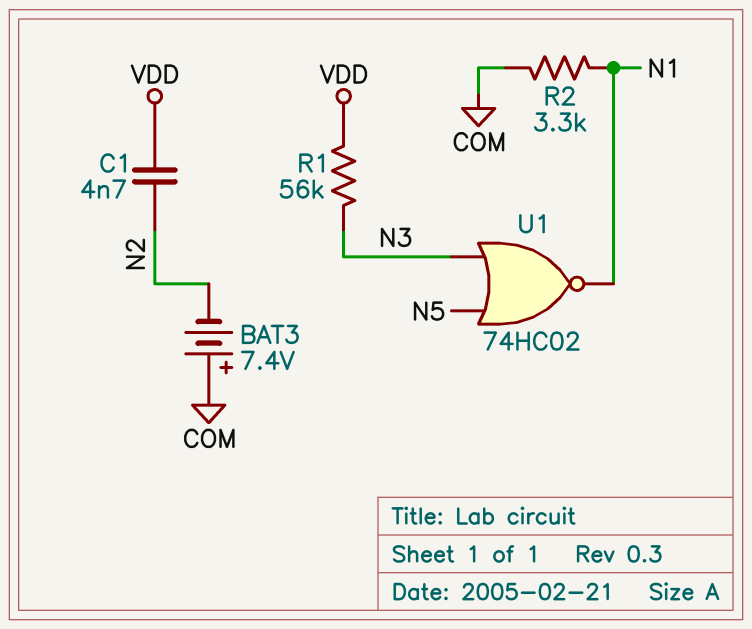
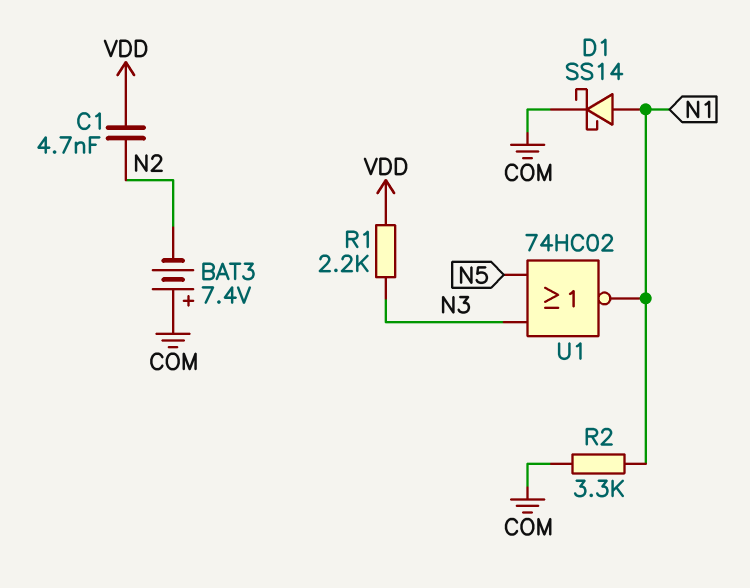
D1: none -> schottky SS14 (A N1, K COM)
R1: 56k (N3, VDD) -> 2.2k (N3, VDD)

